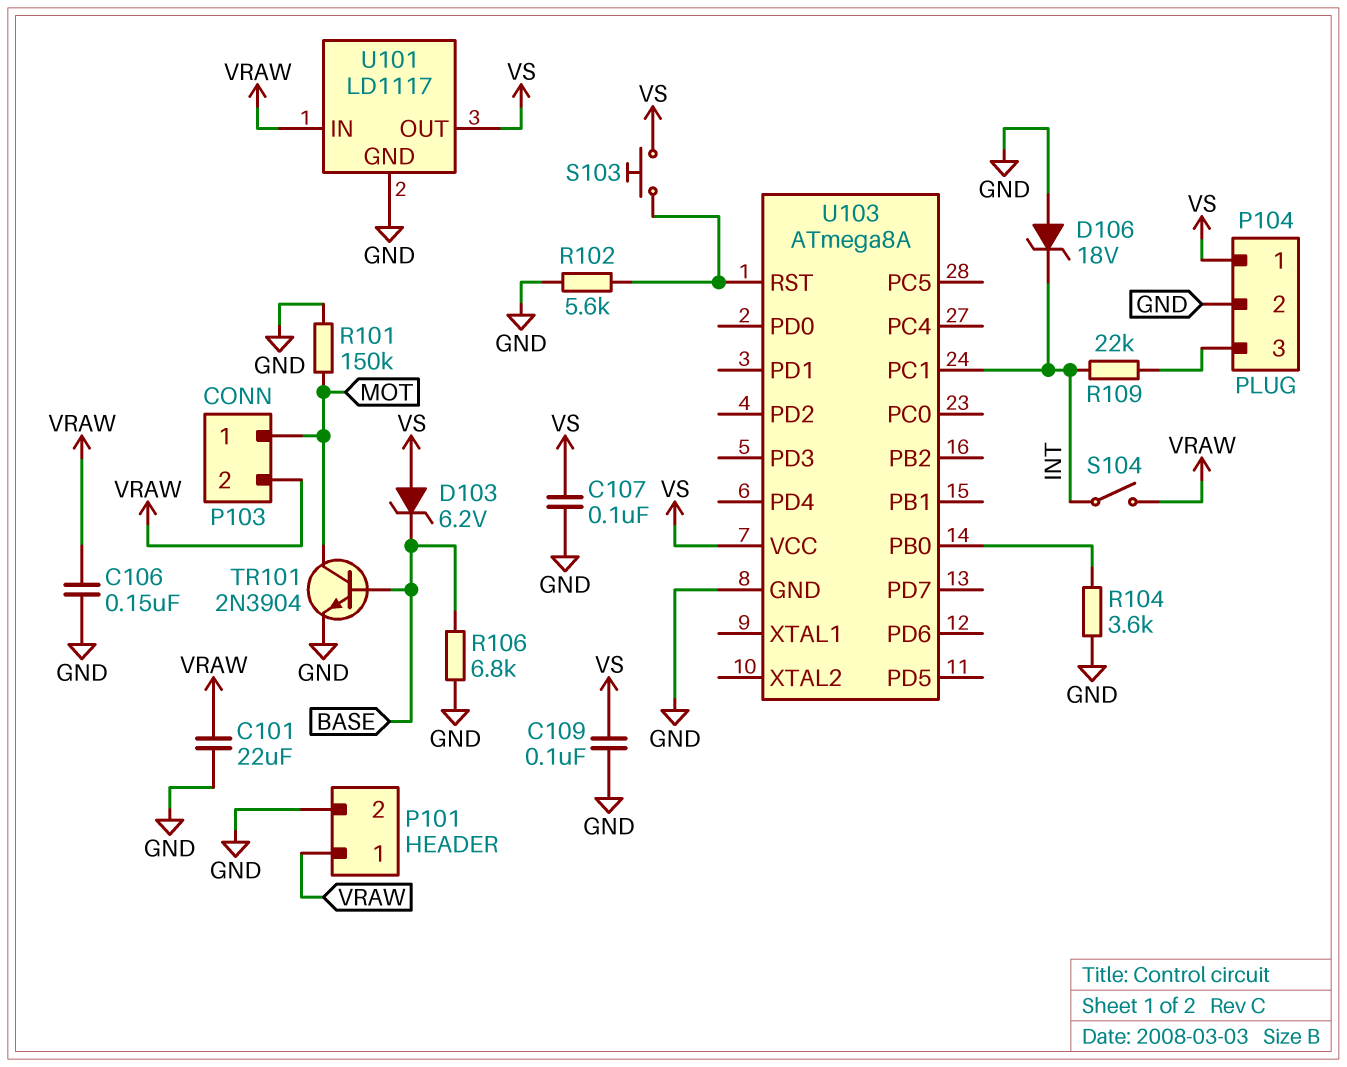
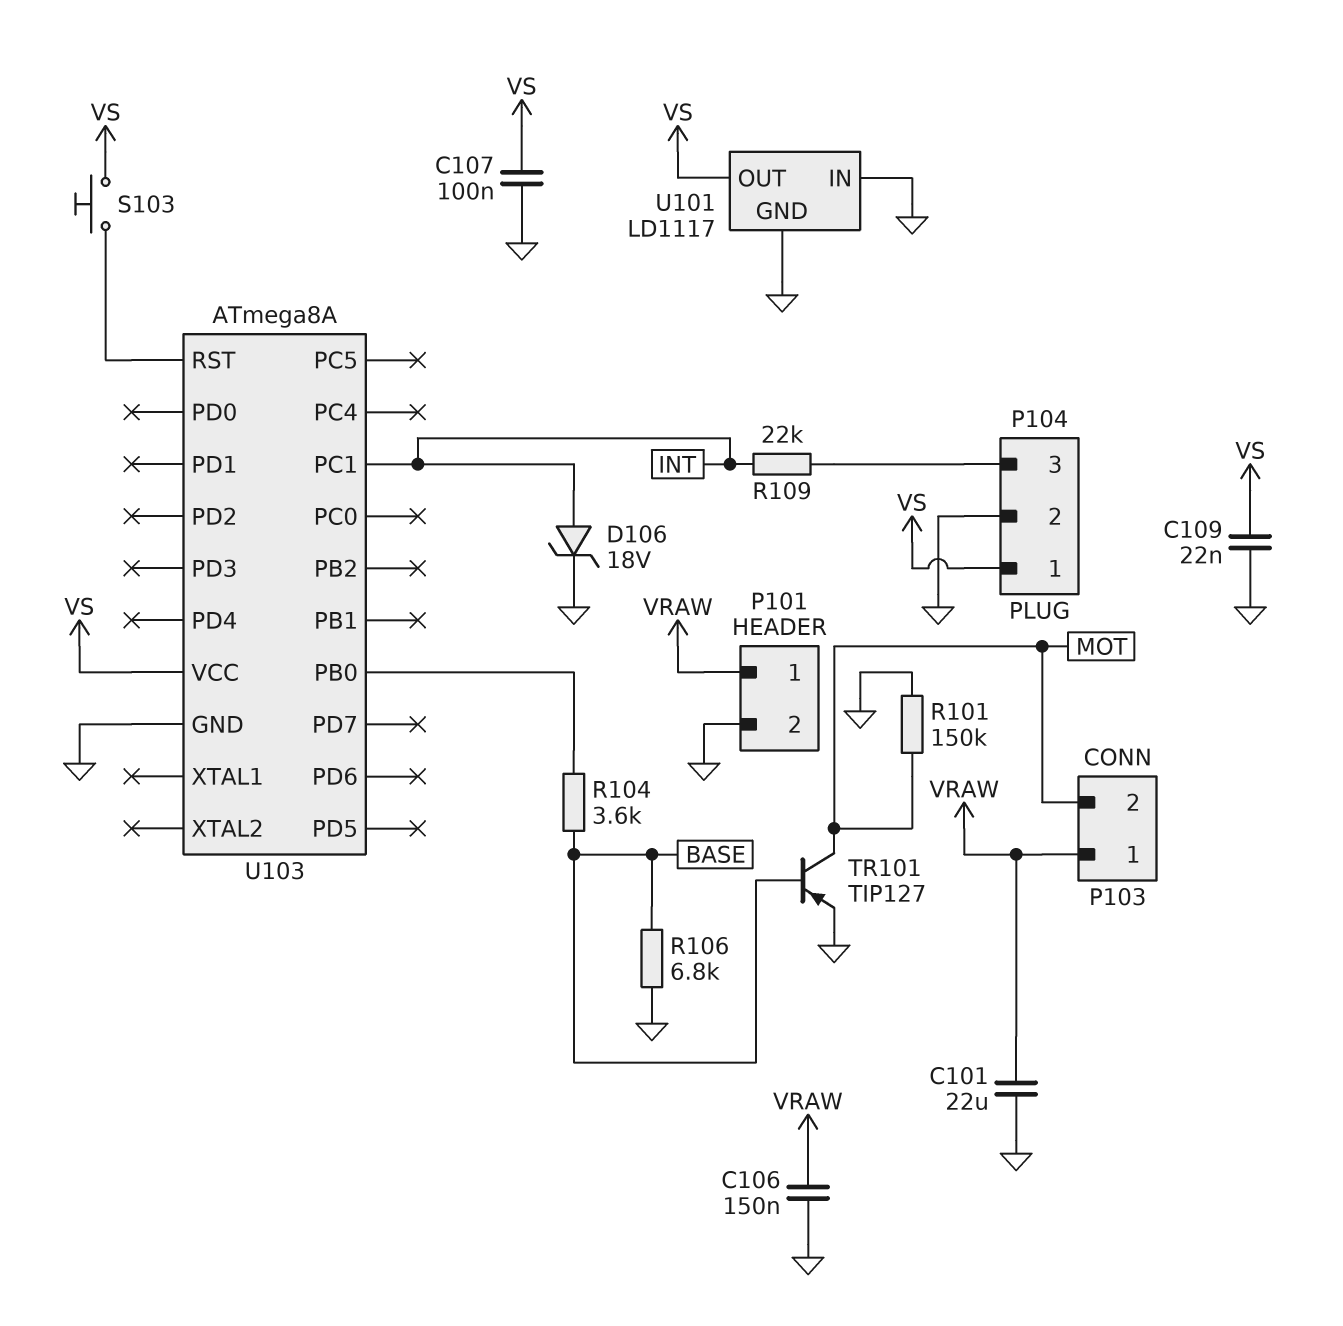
C109: 100nF (GND, VS) -> 22nF (GND, VS)
D103: zener 6.2V (A VS, K BASE) -> none
D106: zener 18V (A GND, K INT) -> zener 18V (A INT, K GND)
P103 pin 1: MOT -> VRAW
P103 pin 2: VRAW -> MOT
R102: 5.6k (GND, U103/RST) -> none
R104: 3.6k (GND, U103/PB0) -> 3.6k (BASE, U103/PB0)
S104: switch (INT, VRAW) -> none
TR101: NPN 2N3904 (B BASE, C MOT, E GND) -> PNP TIP127 (B BASE, C MOT, E GND)
U101 pin IN: VRAW -> GND

